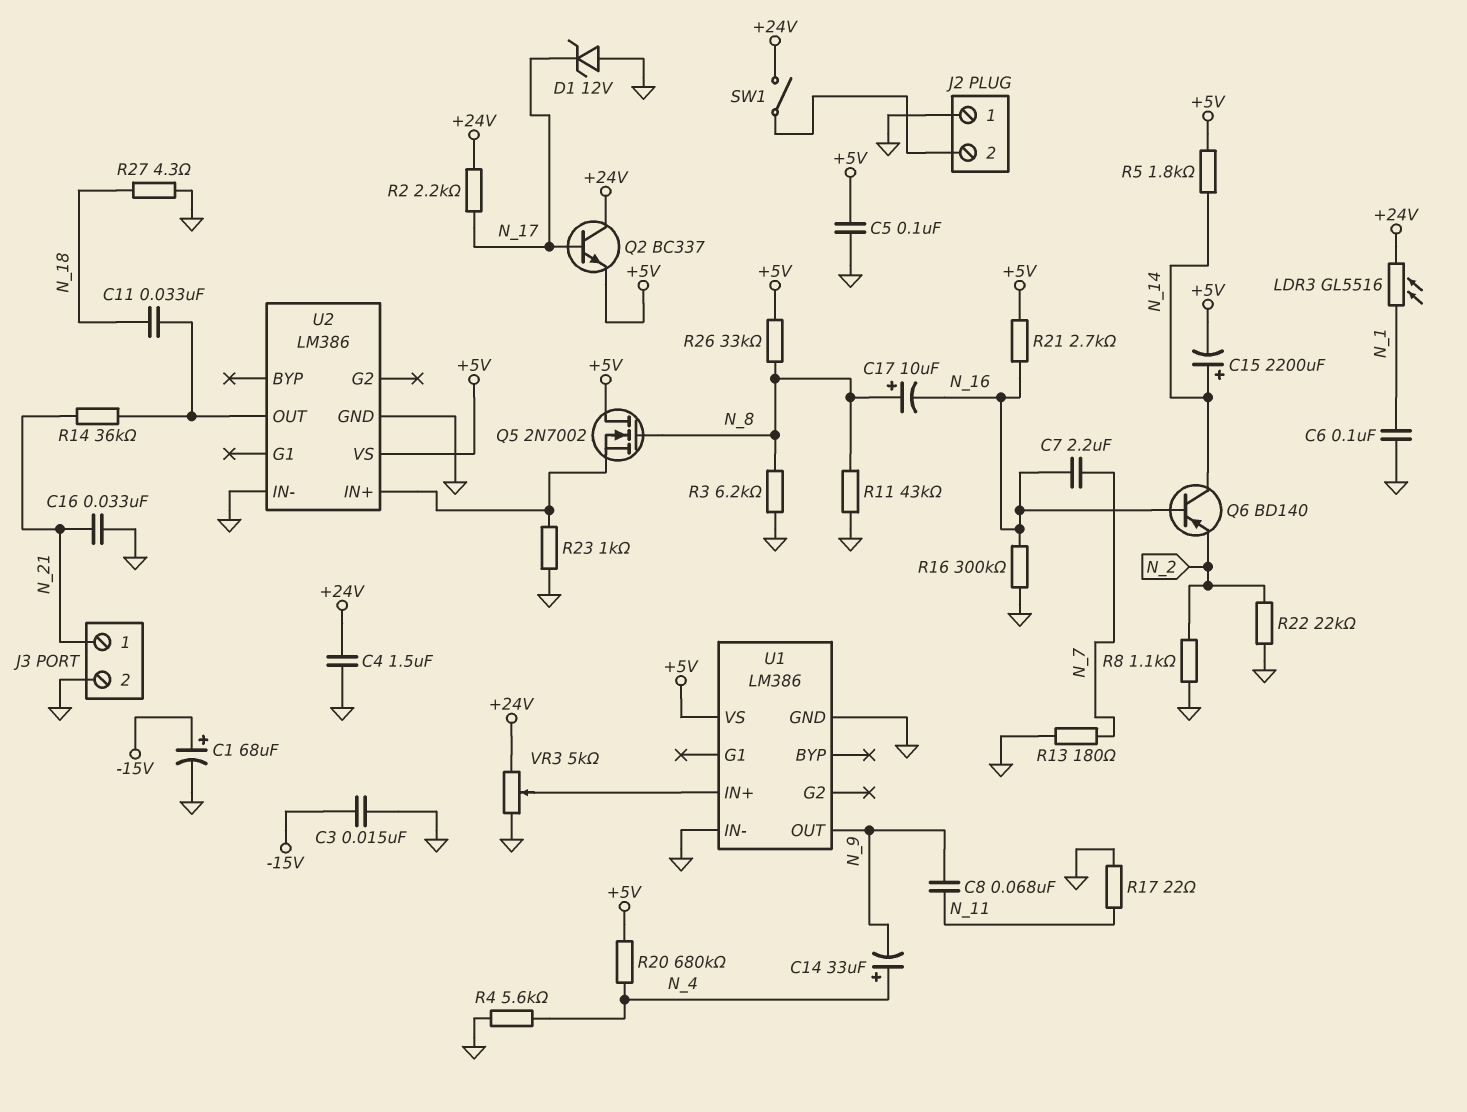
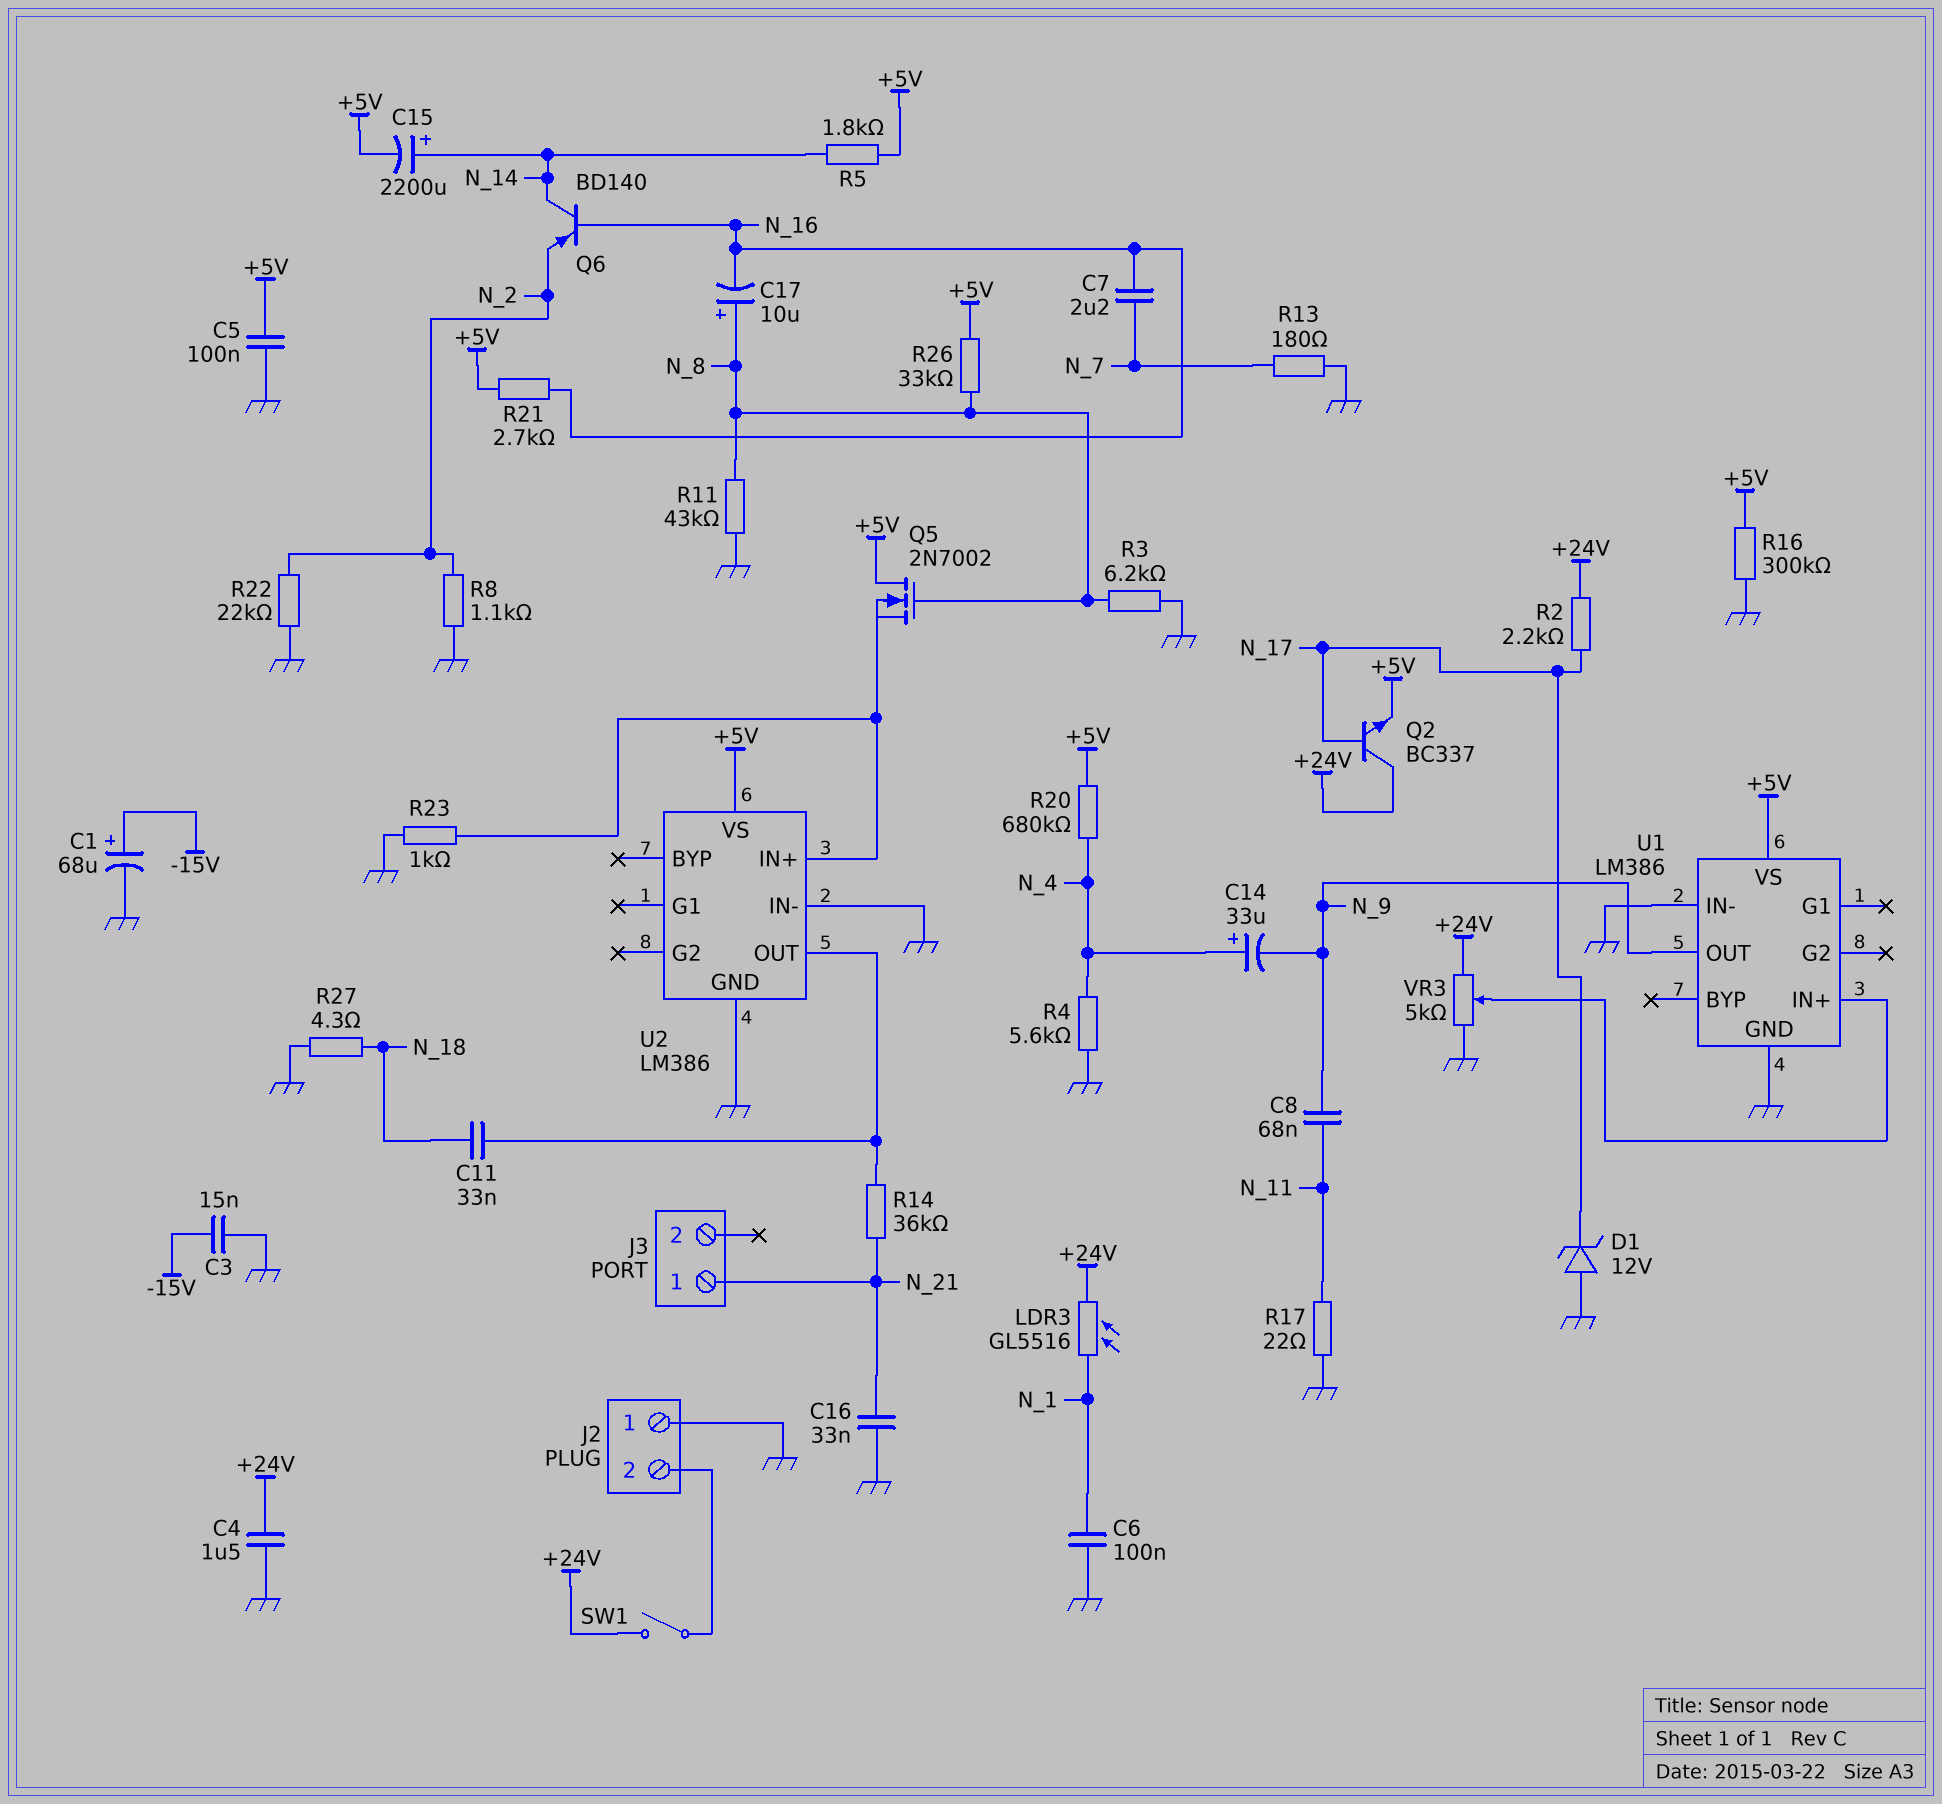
J3 pin 2: GND -> none
R16: 300k (GND, N_16) -> 300k (+5V, GND)

